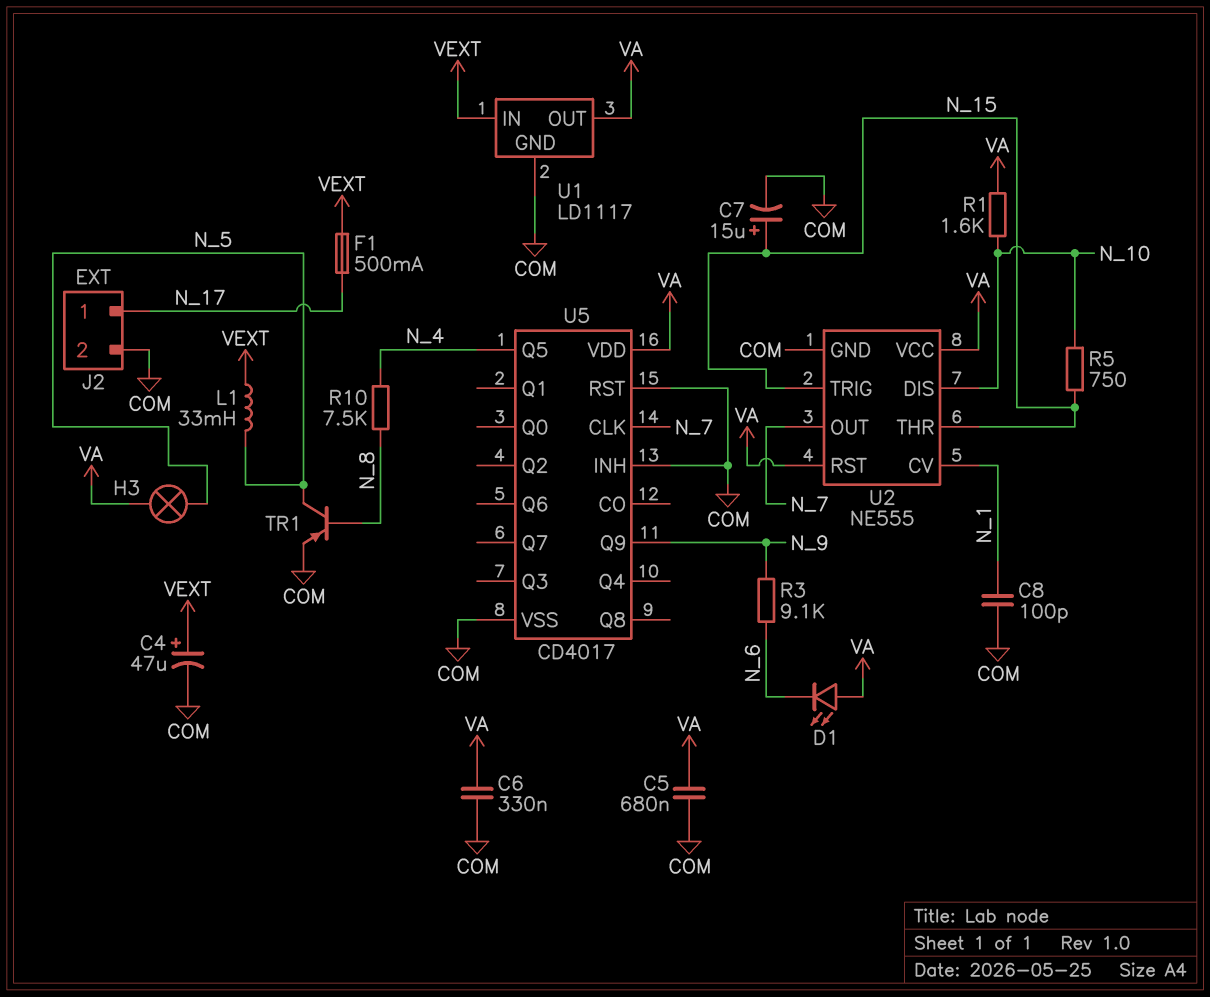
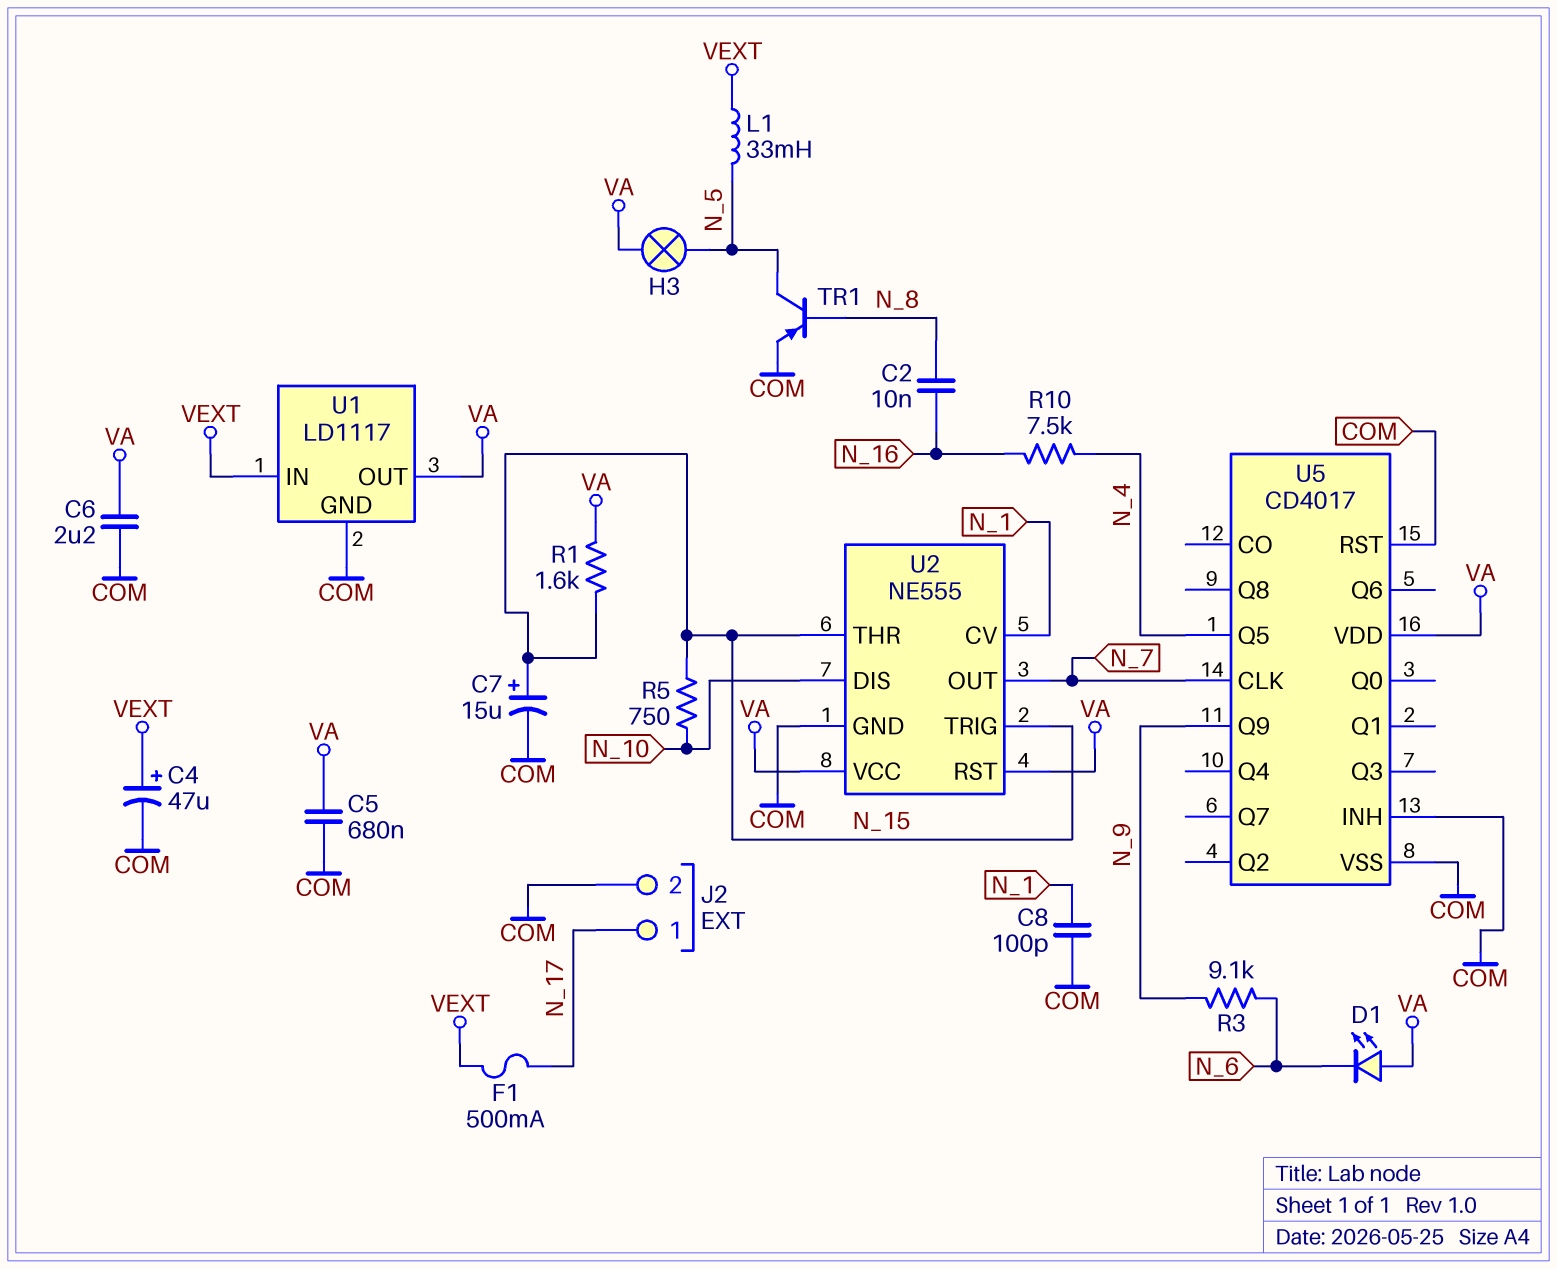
C2: none -> 10nF (N_8, N_16)
C6: 330nF (COM, VA) -> 2.2uF (COM, VA)
R1: 1.6k (N_10, VA) -> 1.6k (N_15, VA)
R10: 7.5k (N_4, N_8) -> 7.5k (N_4, N_16)

